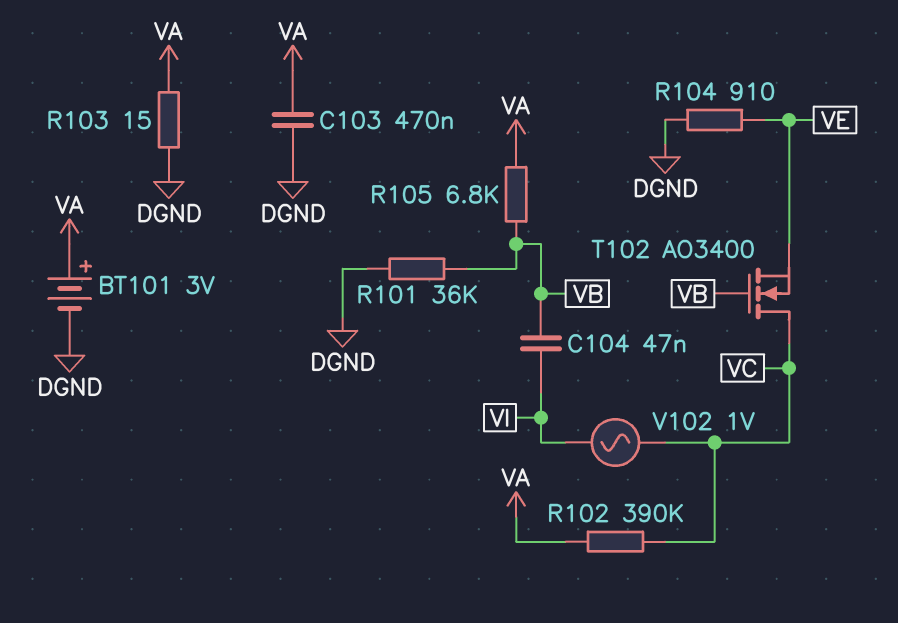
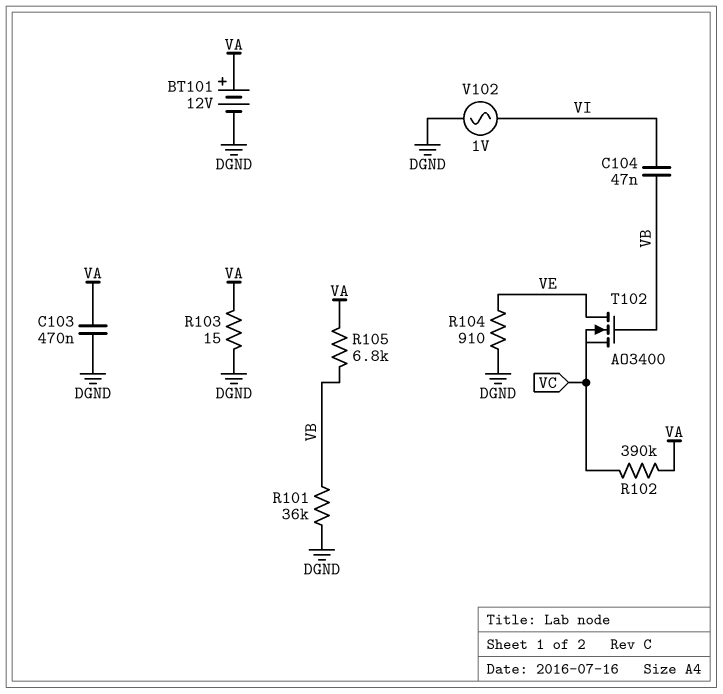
BT101: 3V (plus VA, minus DGND) -> 12V (plus VA, minus DGND)
T102: NMOS AO3400 (G VB, D VC, S VE) -> NMOS AO3400 (G VB, D VE, S VC)
V102: AC 1V (VC, VI) -> AC 1V (DGND, VI)

